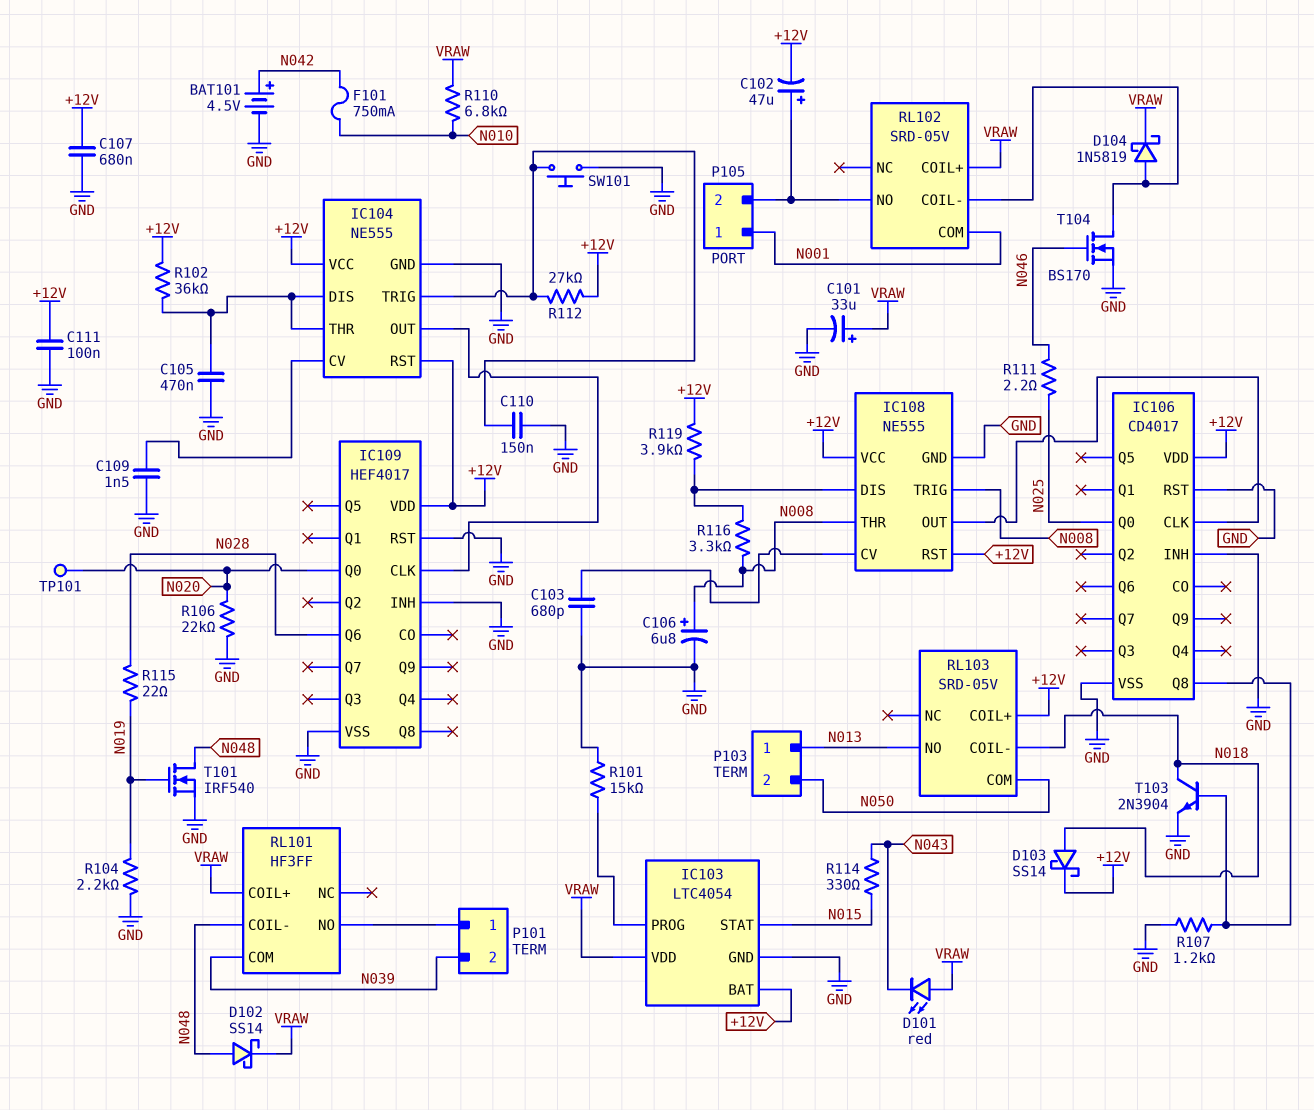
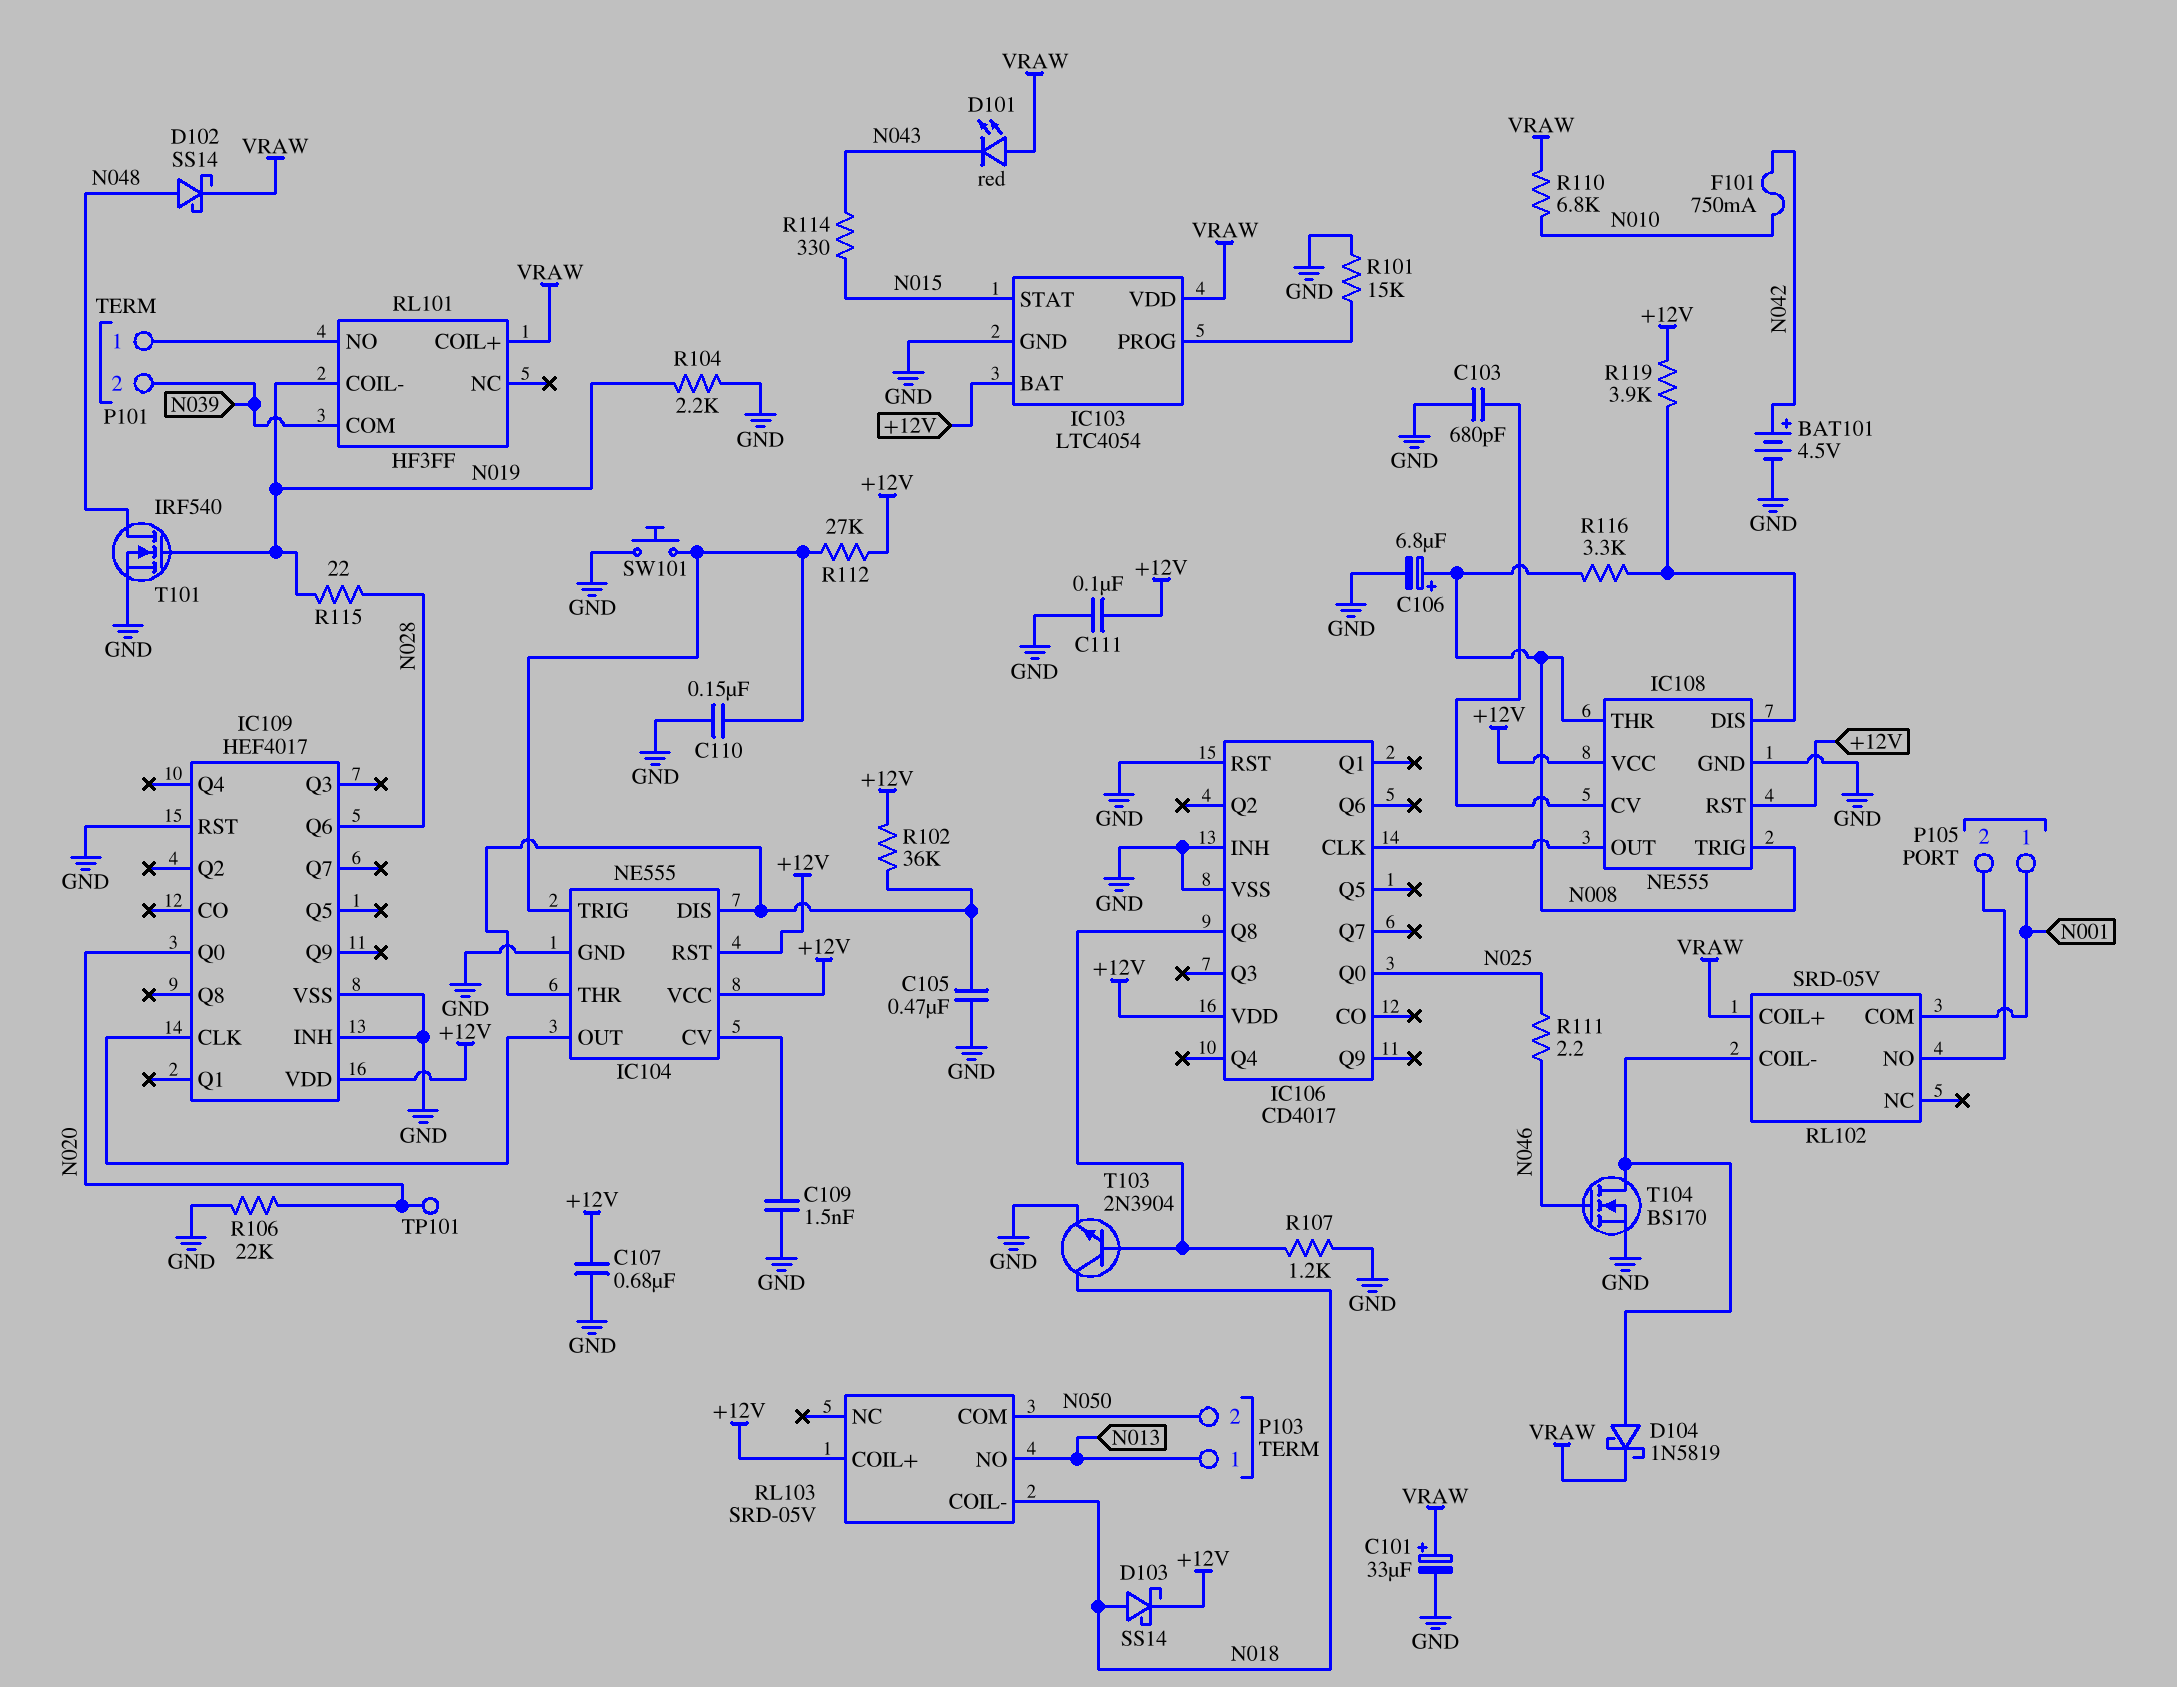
C102: 47uF (plus P105/2, minus +12V) -> none
RL101 pin COIL-: N048 -> N019

